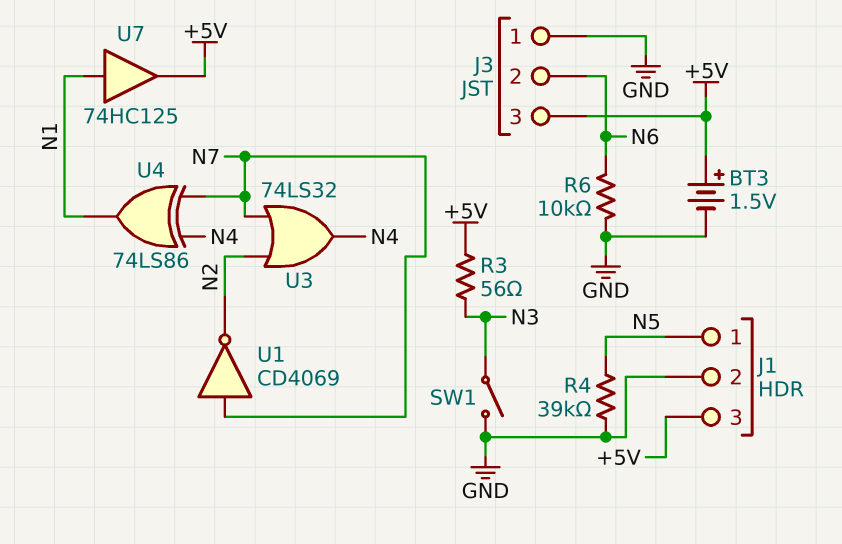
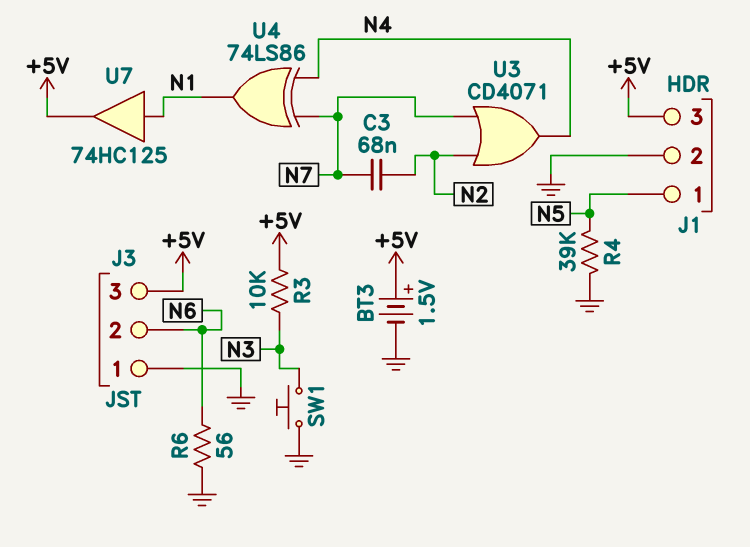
C3: none -> 68nF (N2, N7)
R3: 56 (+5V, N3) -> 10k (+5V, N3)
R6: 10k (GND, N6) -> 56 (GND, N6)
SW1: switch (GND, N3) -> button (GND, N3)
U1: NOT CD4069 (in N7, out N2) -> none
U3: OR 74LS32 (in N2, in N7, out N4) -> OR CD4071 (in N2, in N7, out N4)

